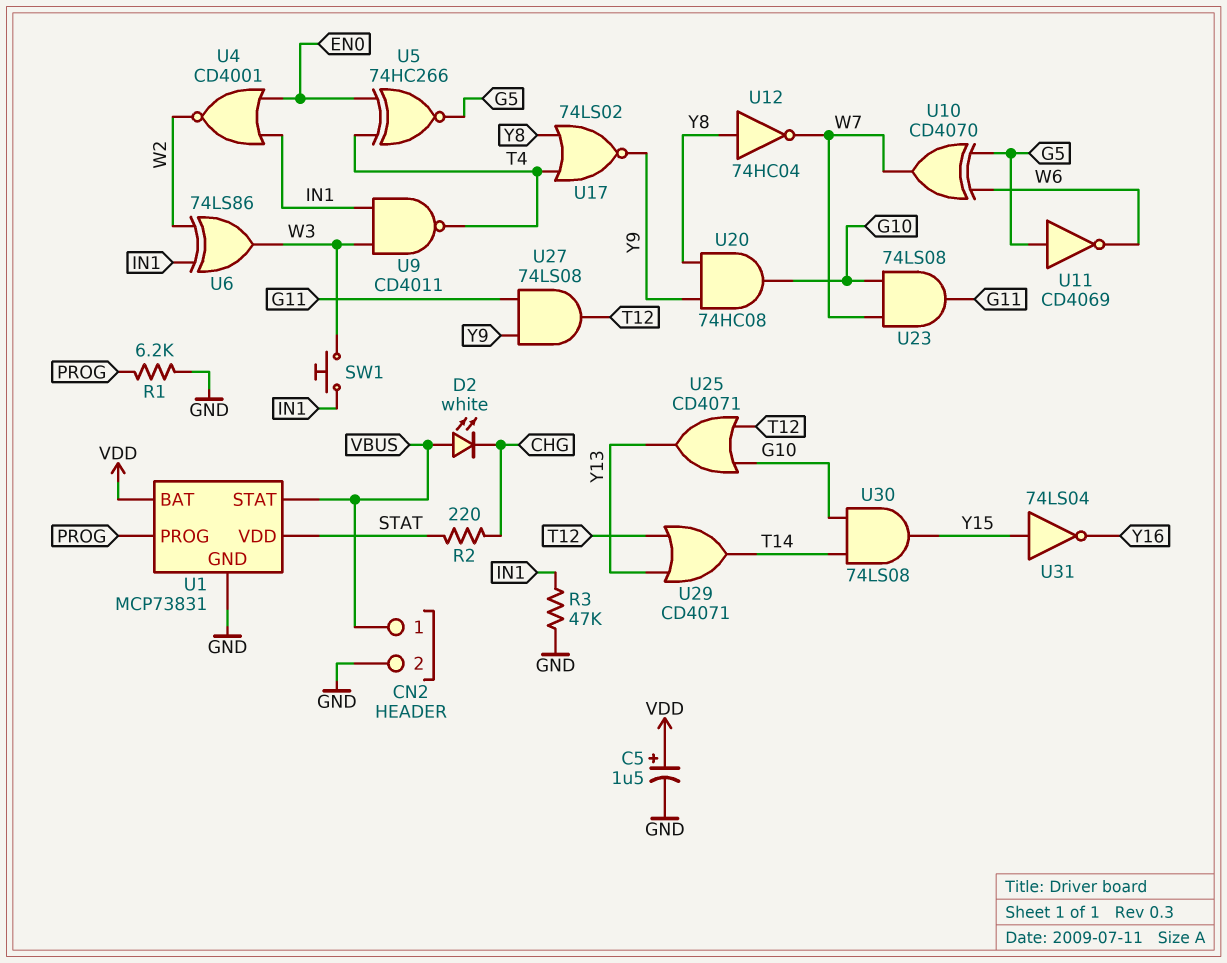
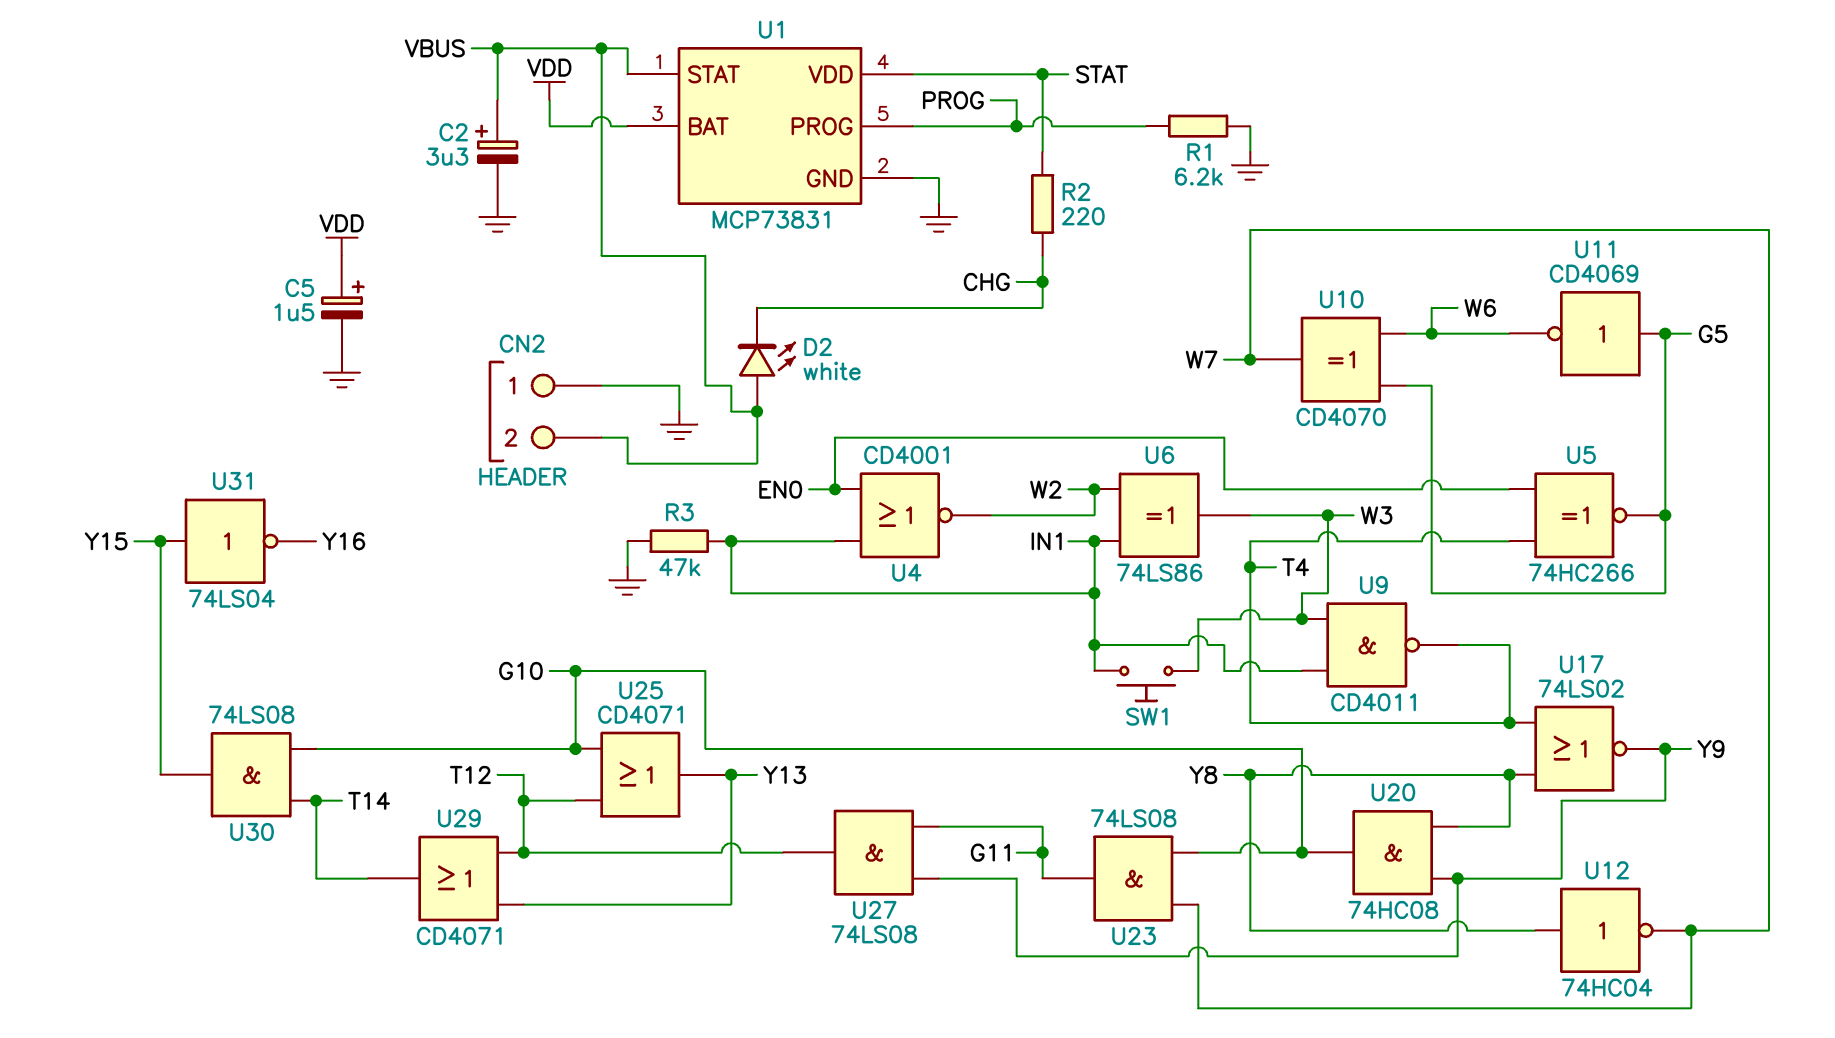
C2: none -> 3.3uF (plus VBUS, minus GND)
CN2 pin 1: VBUS -> GND
CN2 pin 2: GND -> VBUS

